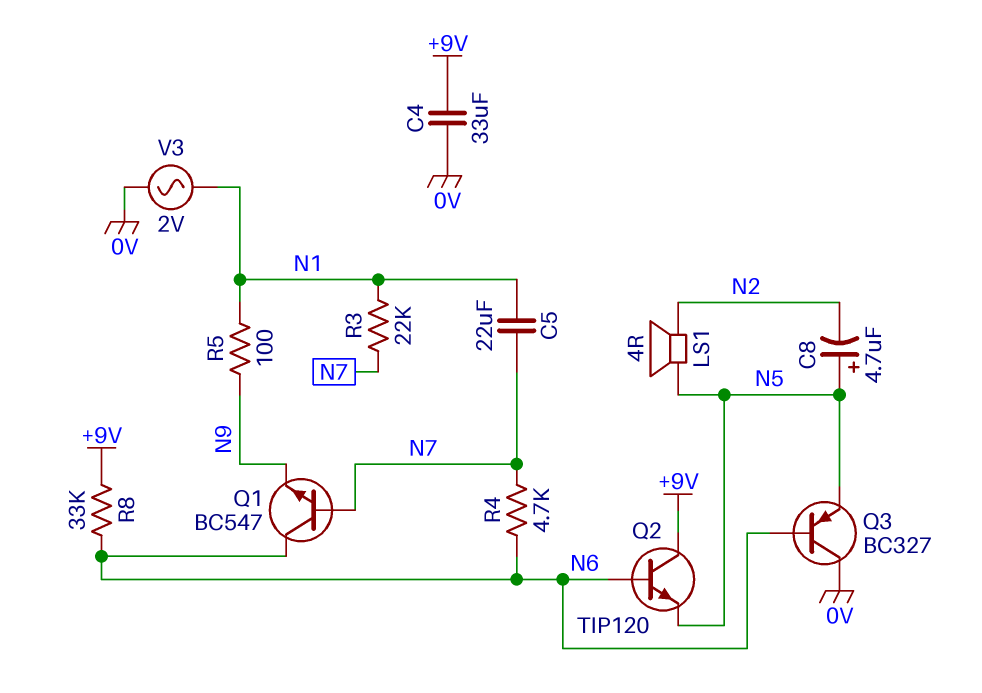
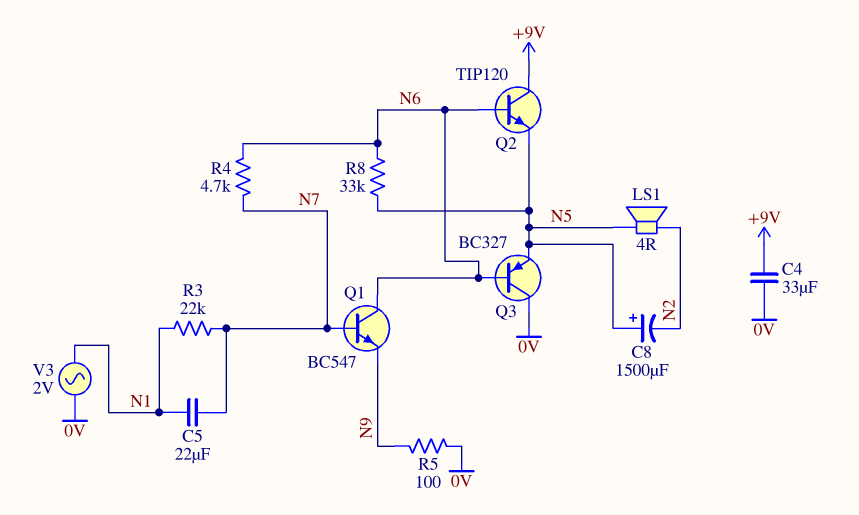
C8: 4.7uF (plus N5, minus N2) -> 1500uF (plus N5, minus N2)
R5: 100 (N1, N9) -> 100 (0V, N9)
R8: 33k (+9V, N6) -> 33k (N5, N6)

